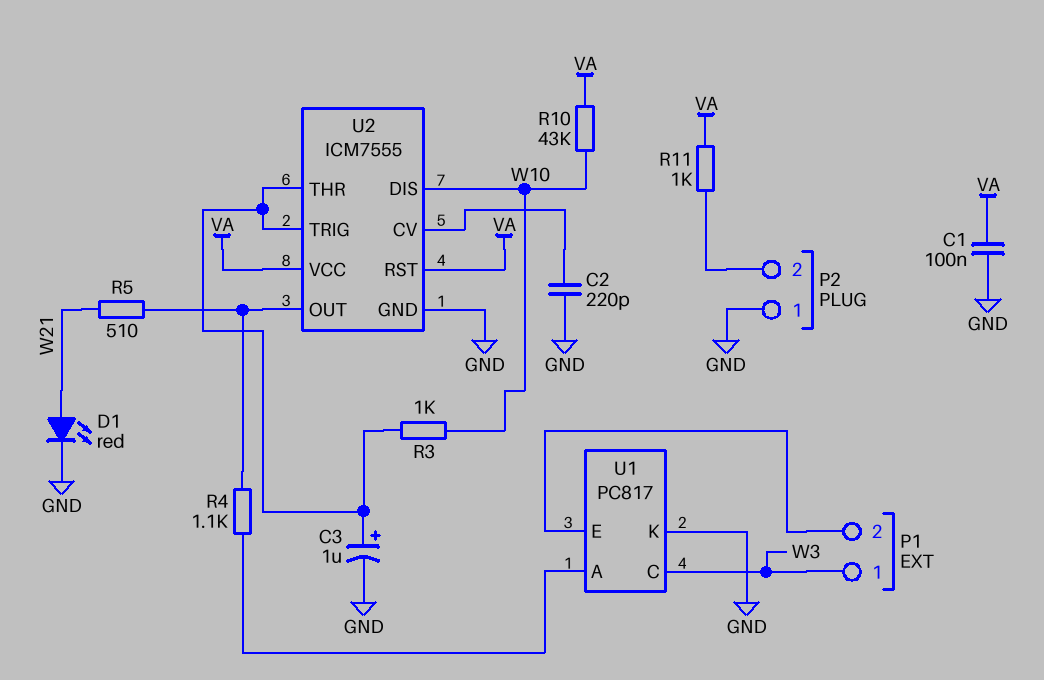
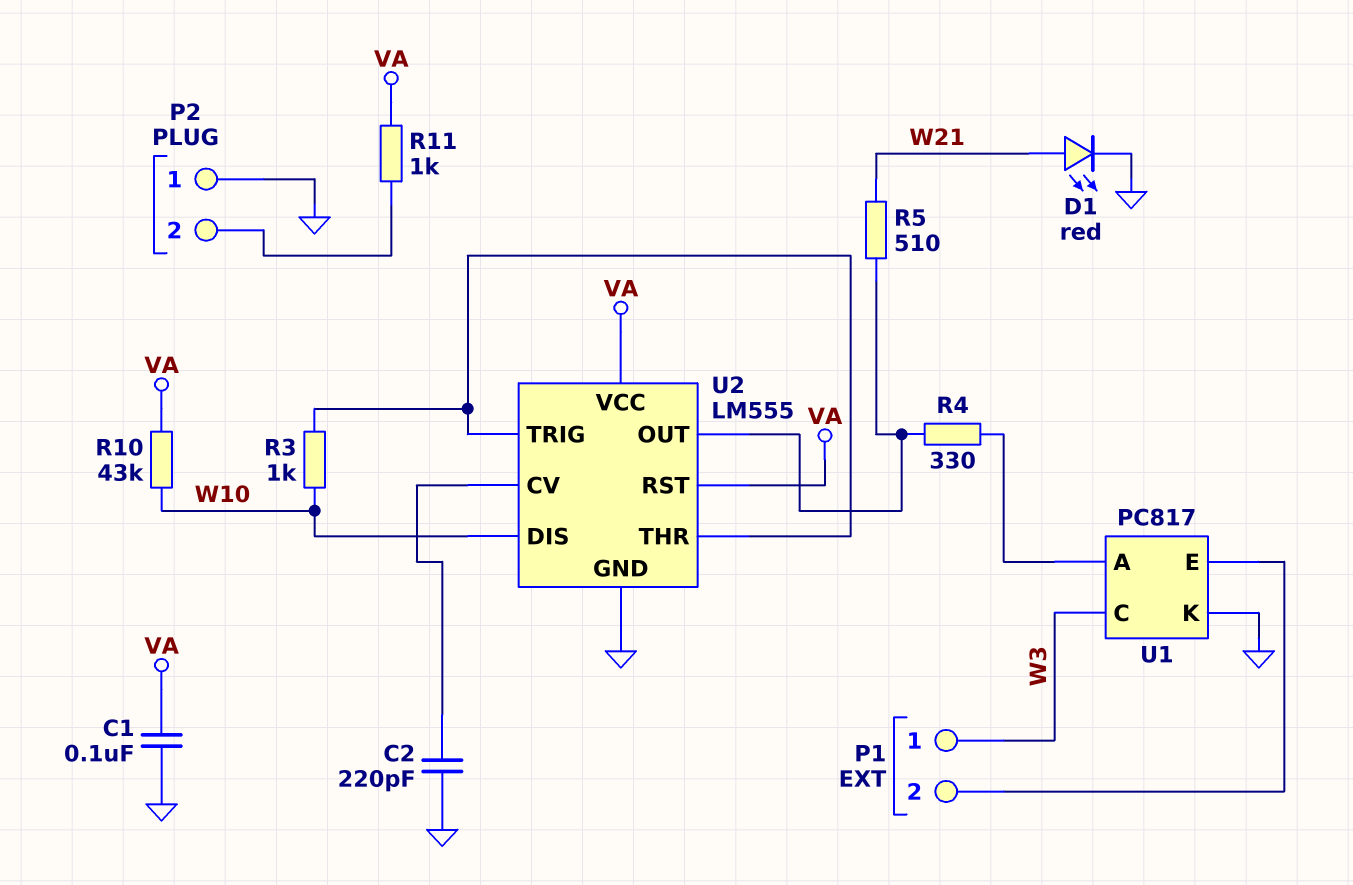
C3: 1uF (plus U2/THR, minus GND) -> none
R4: 1.1k (U1/A, U2/OUT) -> 330 (U1/A, U2/OUT)
U2: ICM7555 -> LM555

